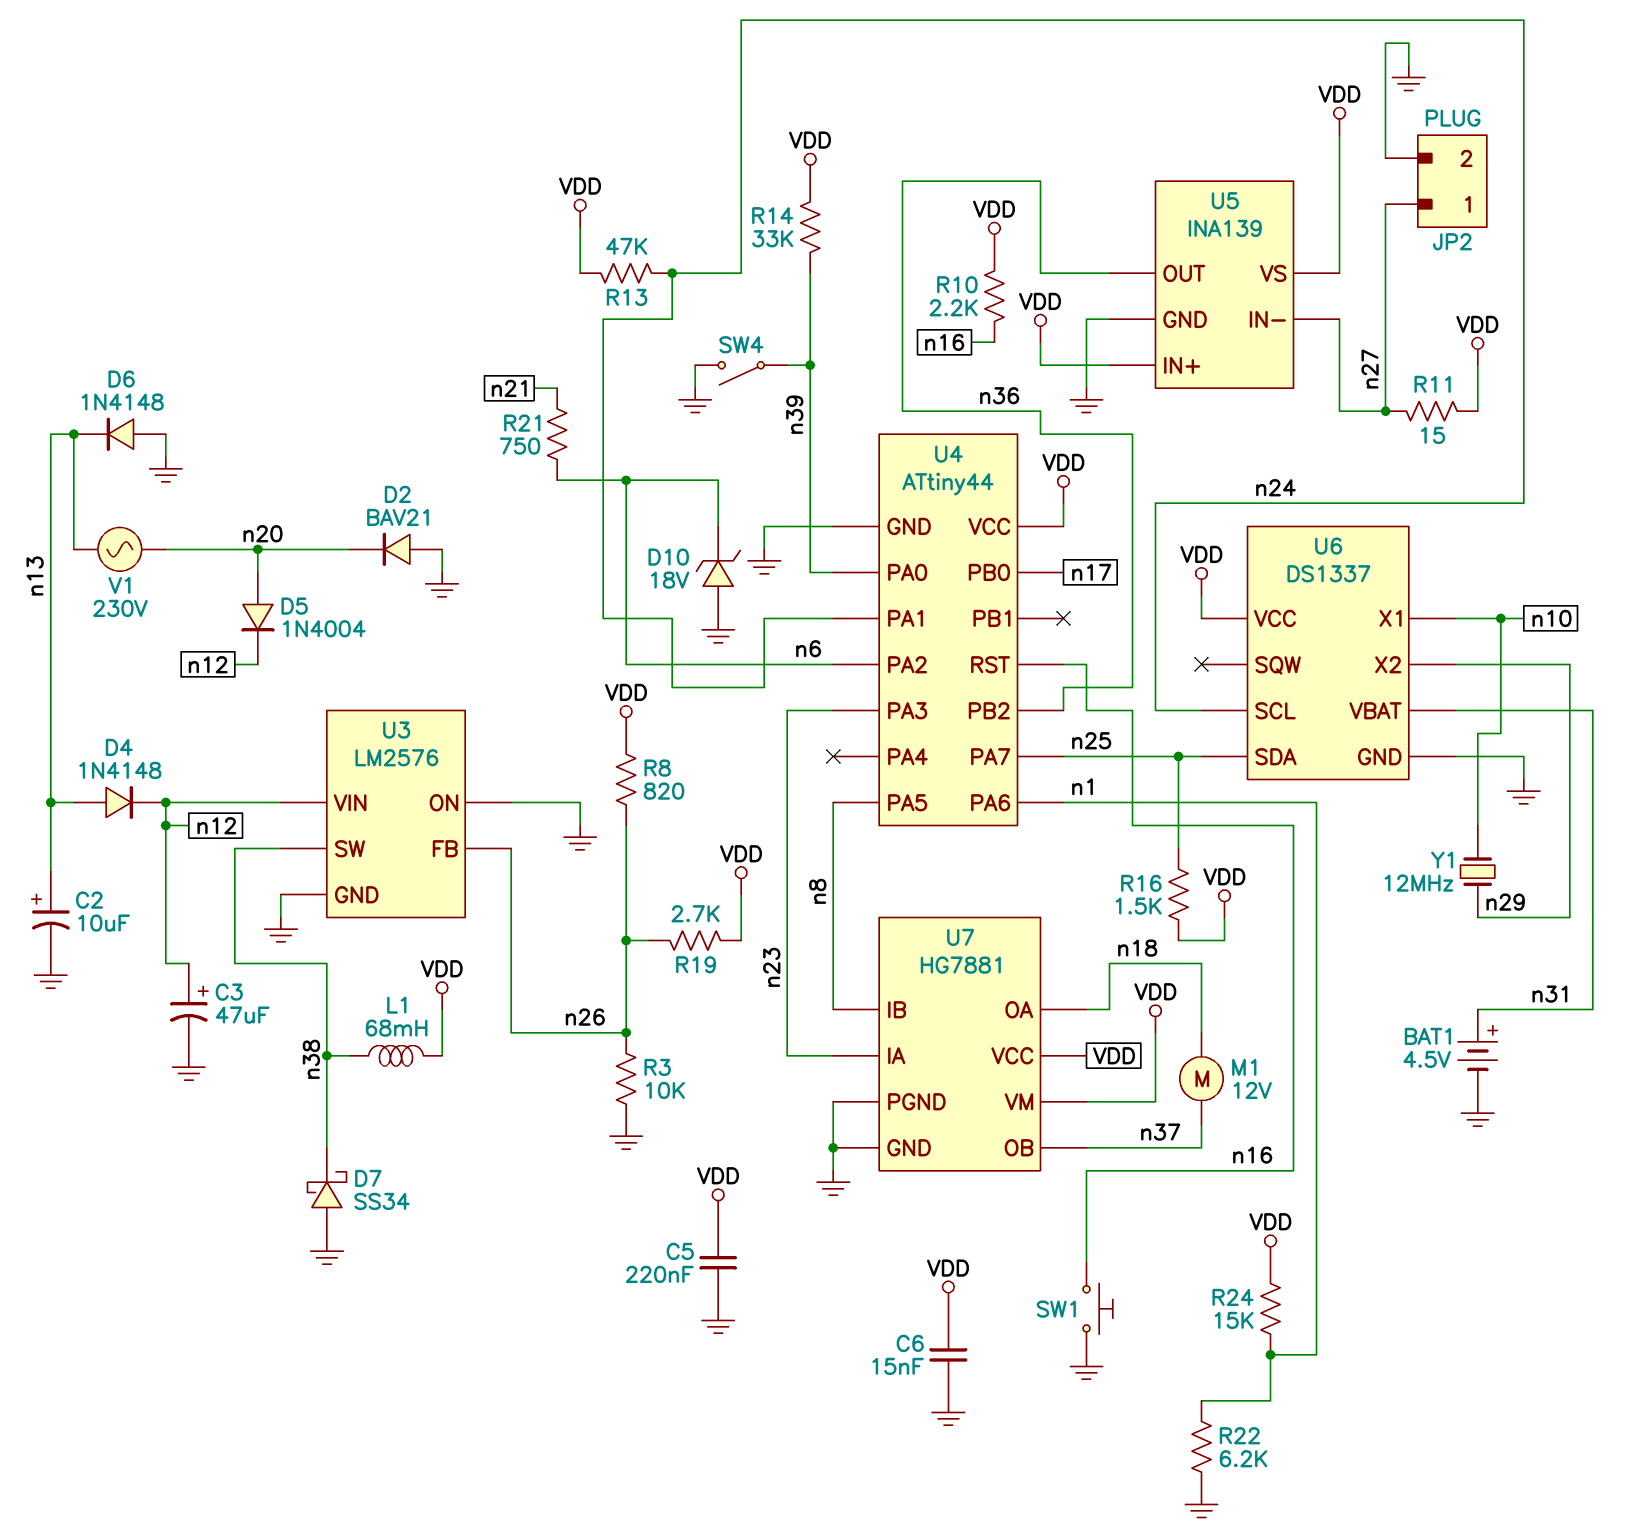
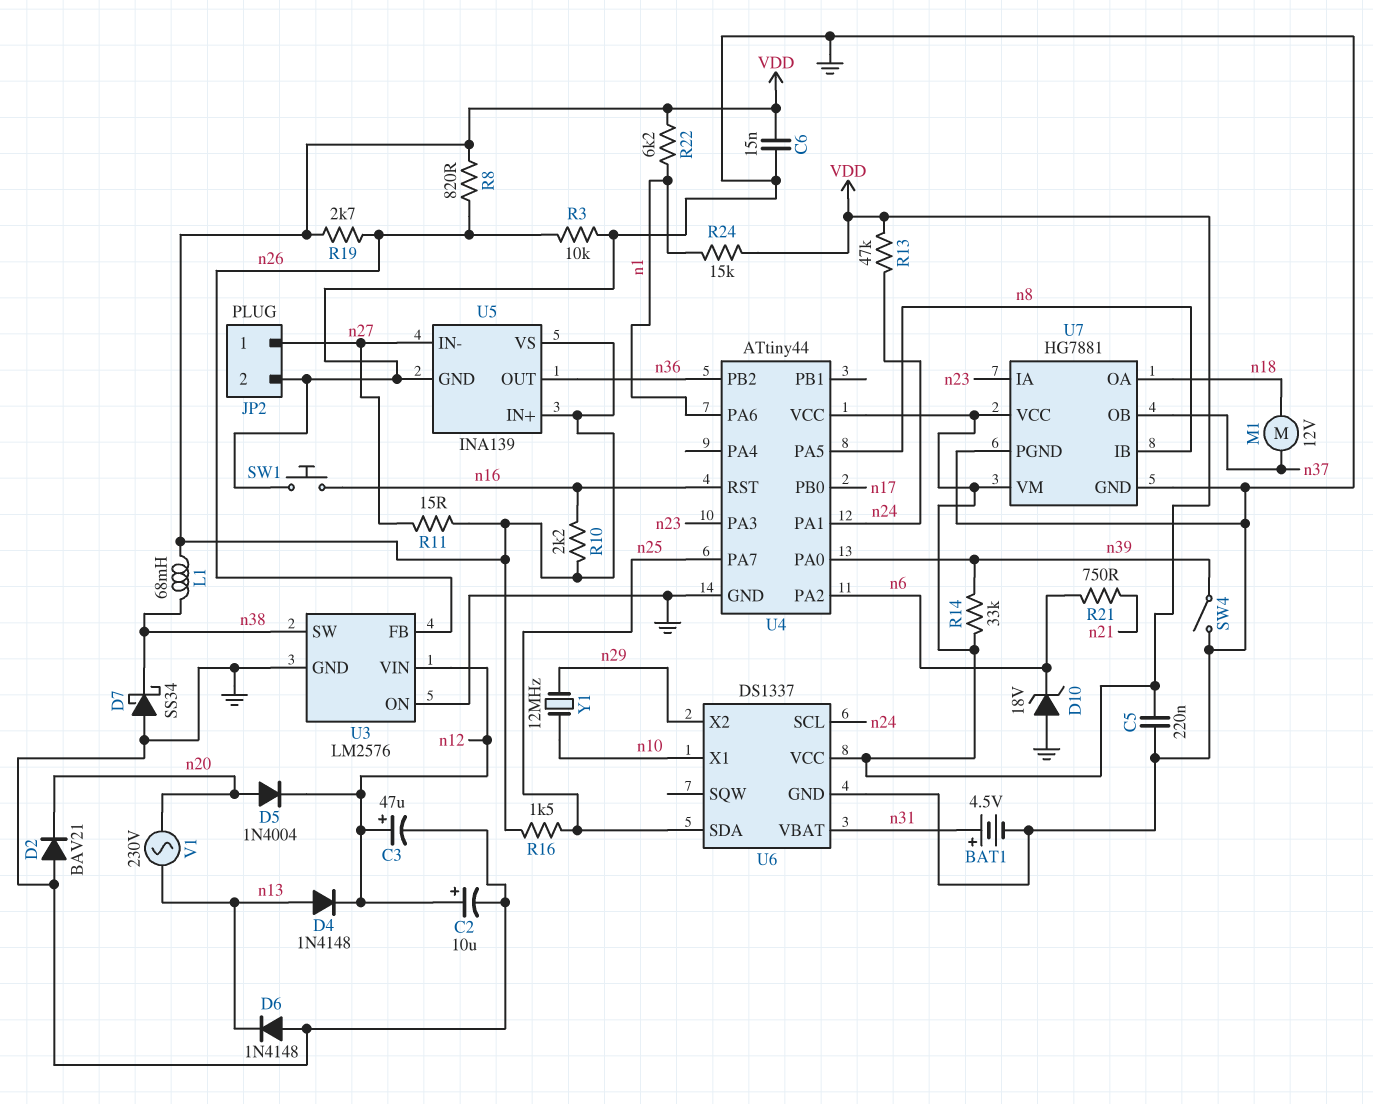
C2: 10uF (plus n13, minus GND) -> 10uF (plus n12, minus GND)
R22: 6.2k (GND, n1) -> 6.2k (VDD, n1)

